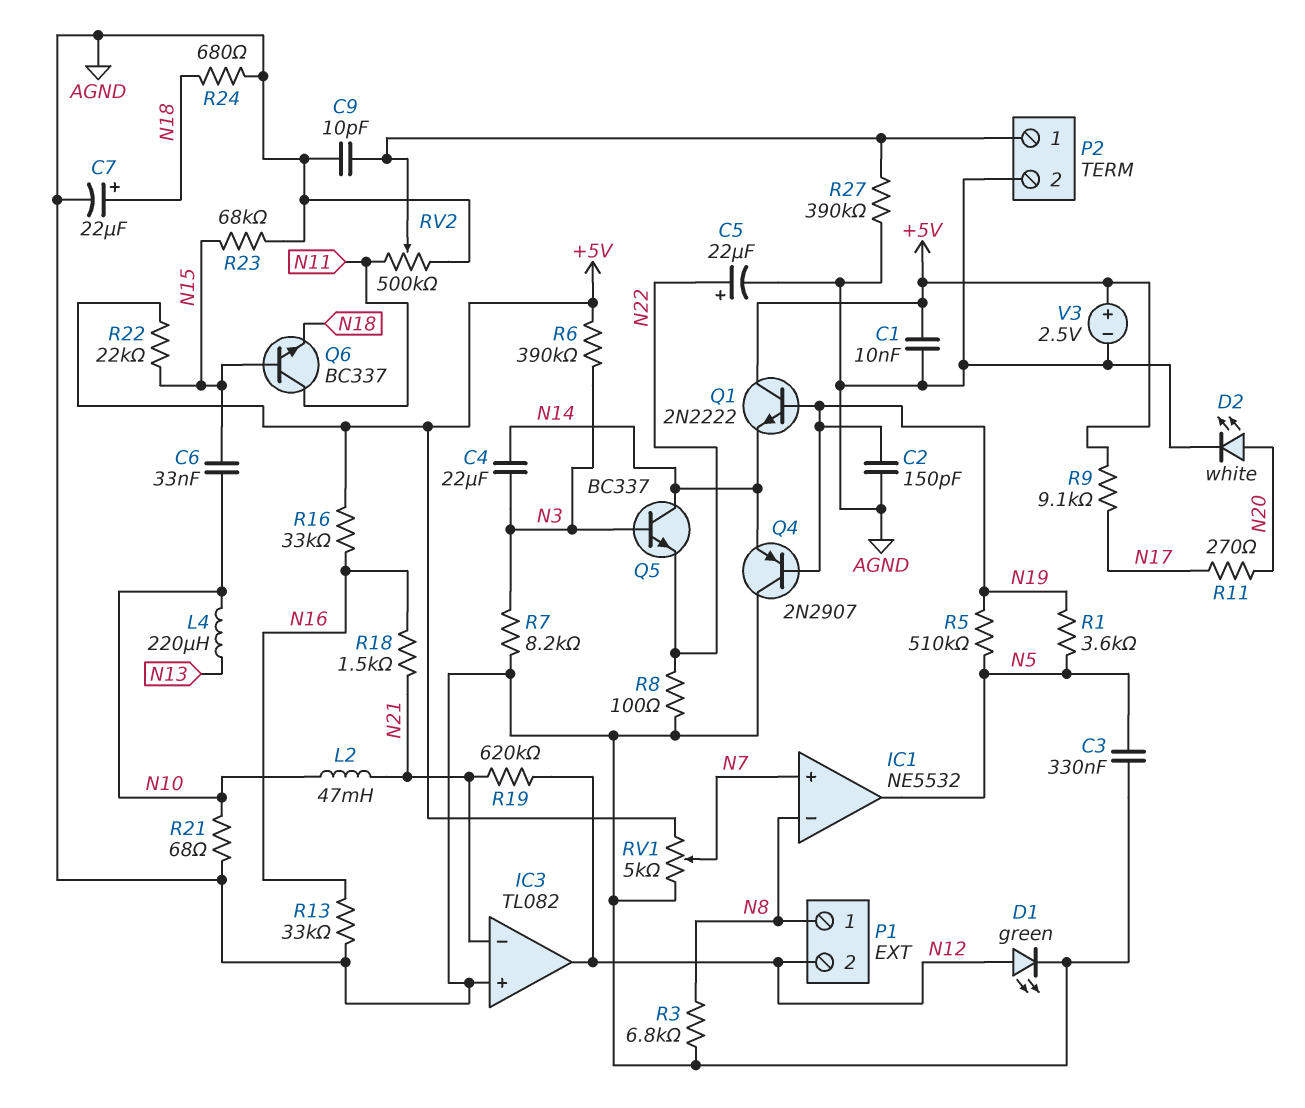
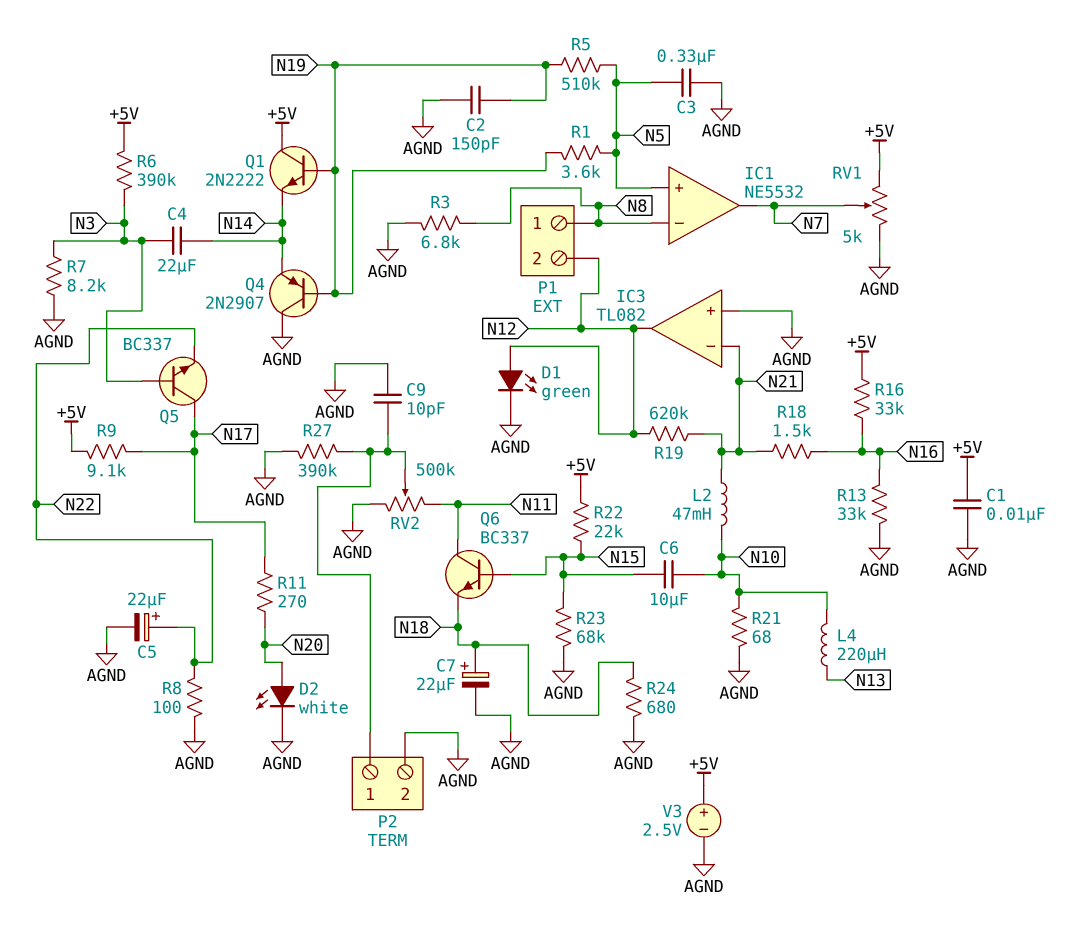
C6: 33nF (N10, N15) -> 10uF (N10, N15)
IC1 pin in+: N7 -> N5
IC1 pin out: N5 -> N7
Q5: NPN BC337 (B N3, C N14, E N22) -> NPN BC337 (B N3, C N17, E N22)

